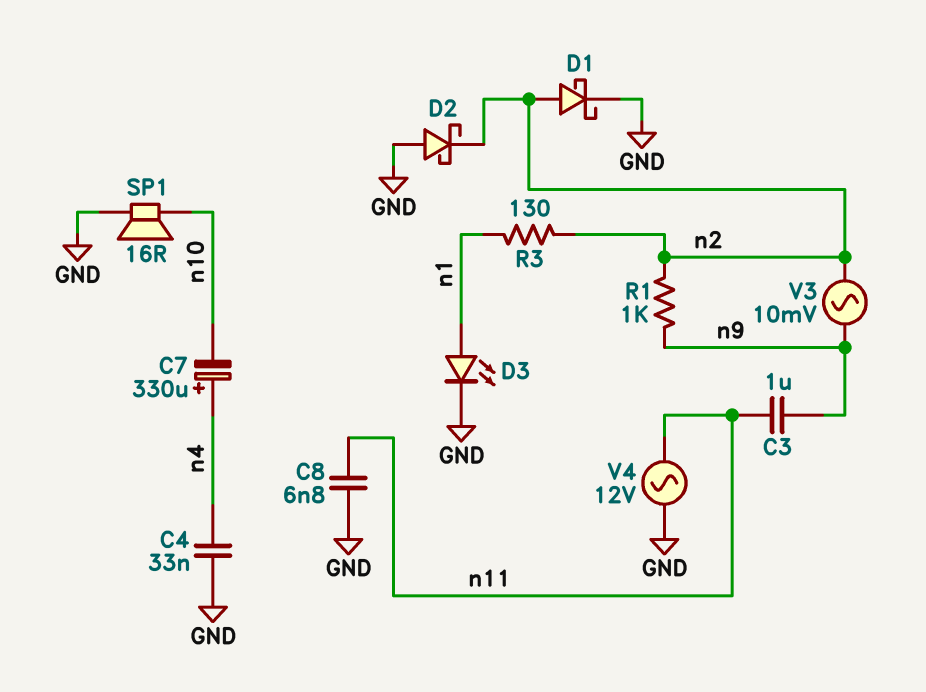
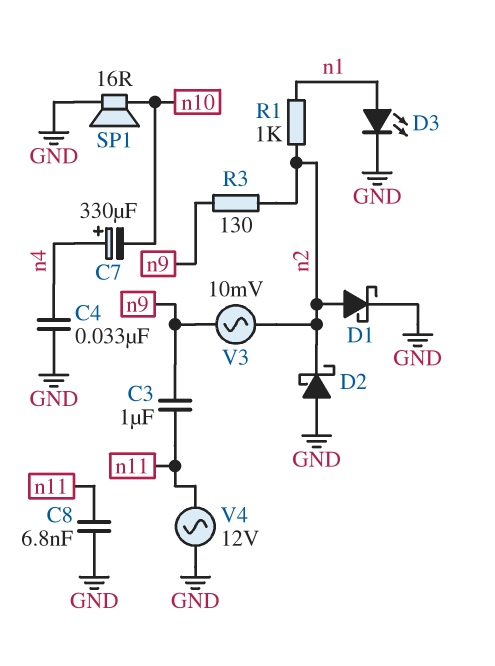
R1: 1k (n2, n9) -> 1k (n1, n2)
R3: 130 (n1, n2) -> 130 (n2, n9)

